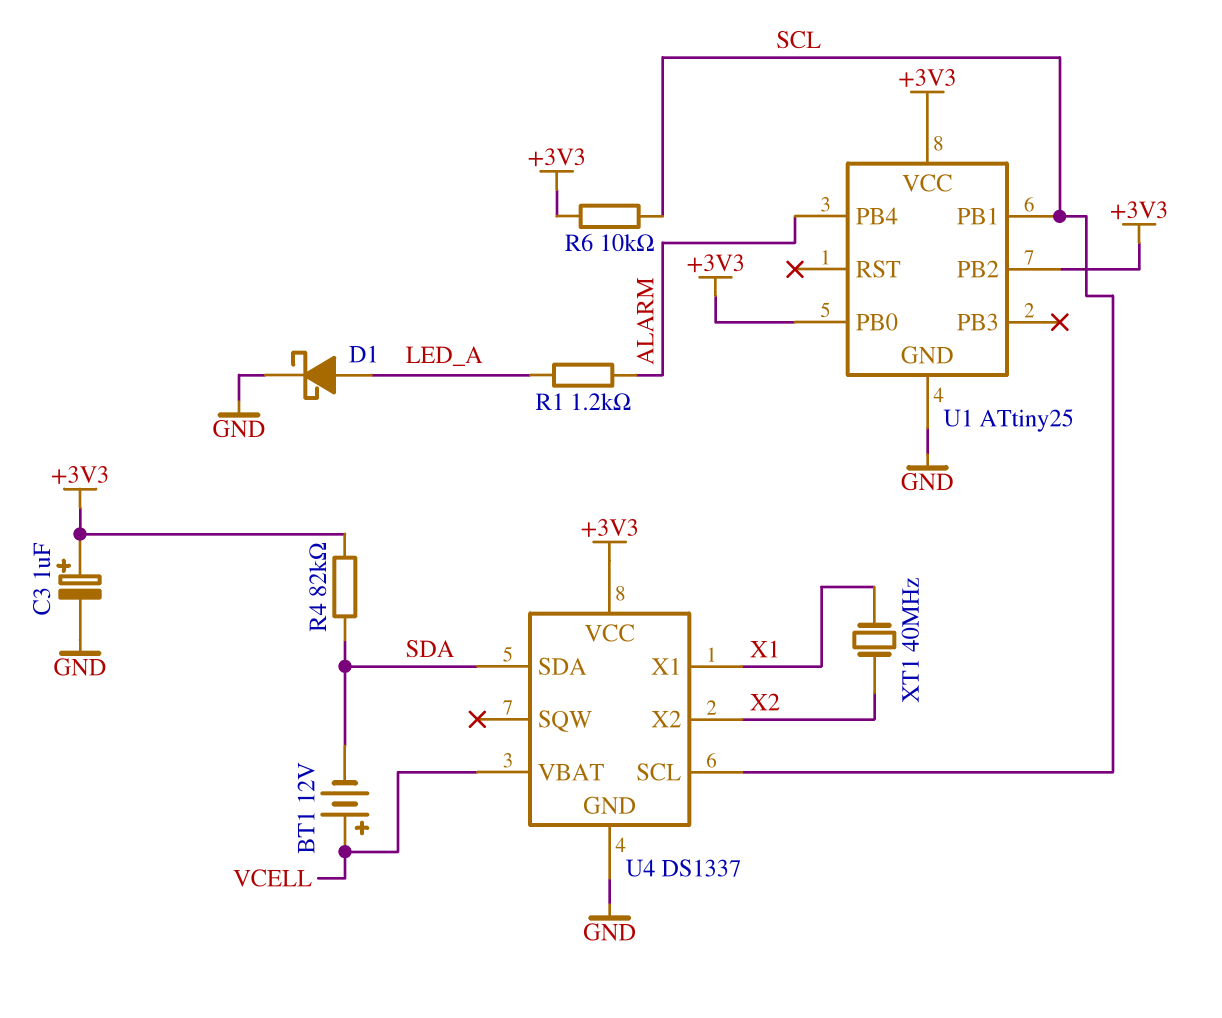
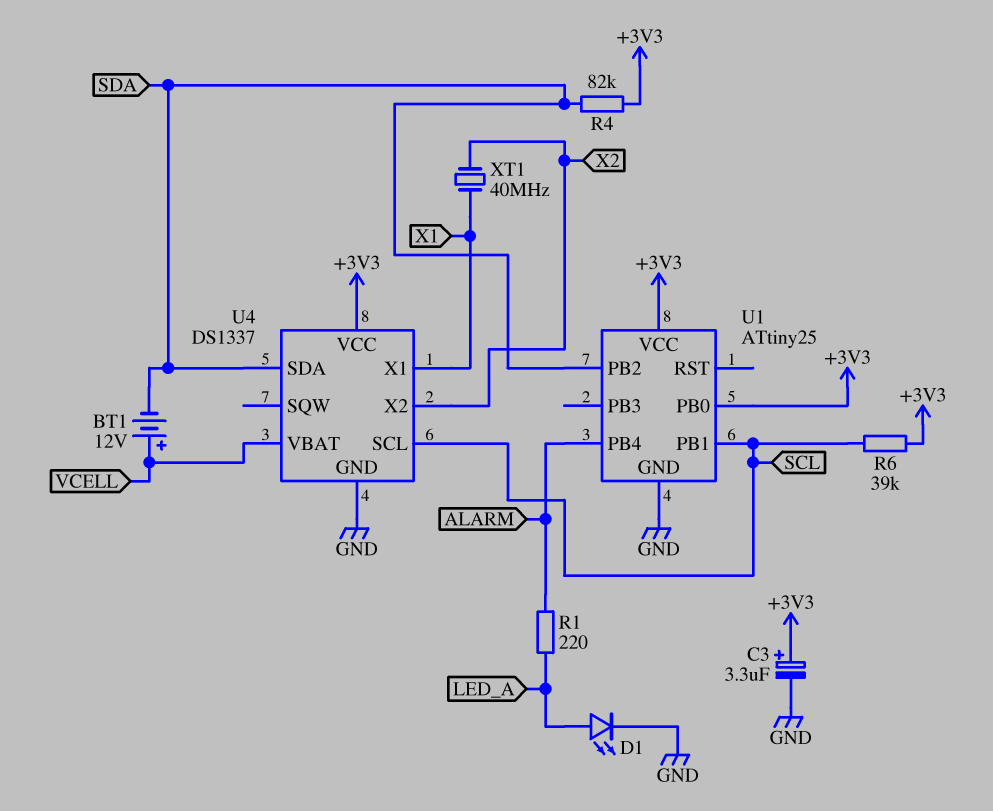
C3: 1uF (plus +3V3, minus GND) -> 3.3uF (plus +3V3, minus GND)
D1: schottky (A LED_A, K GND) -> LED (A LED_A, K GND)
R1: 1.2k (ALARM, LED_A) -> 220 (ALARM, LED_A)
R6: 10k (+3V3, SCL) -> 39k (+3V3, SCL)
U1 pin PB2: +3V3 -> SDA

